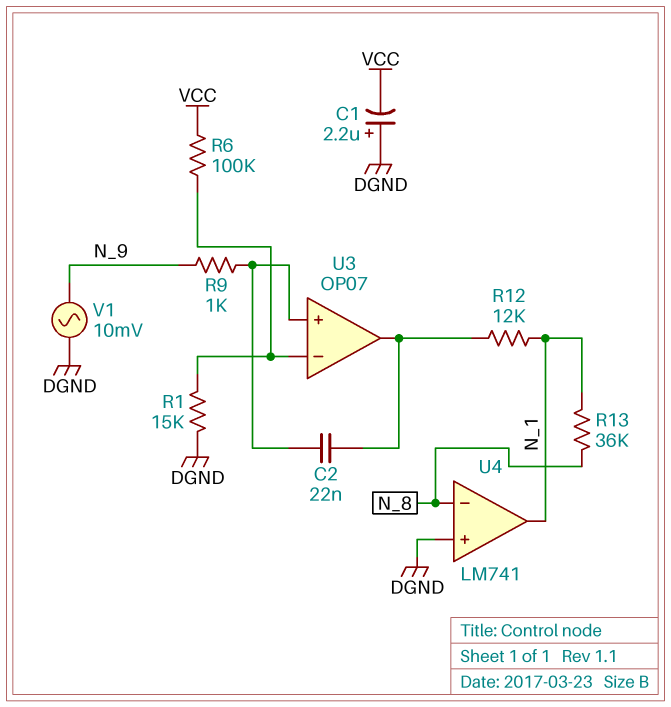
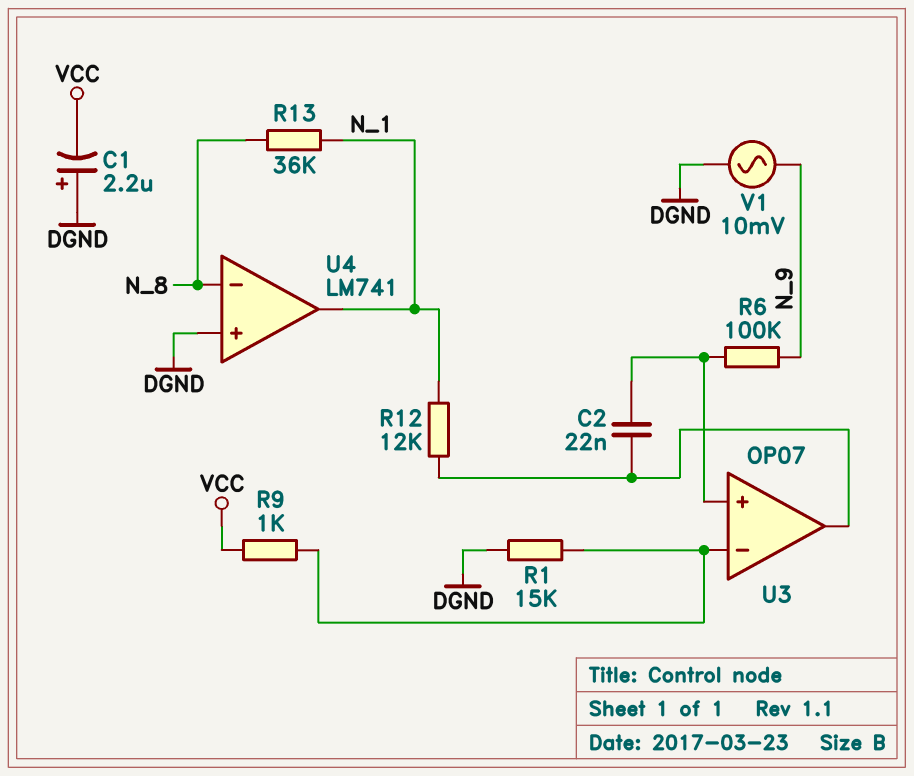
R6: 100k (U3/in-, VCC) -> 100k (N_9, U3/in+)
R9: 1k (N_9, U3/in+) -> 1k (U3/in-, VCC)

